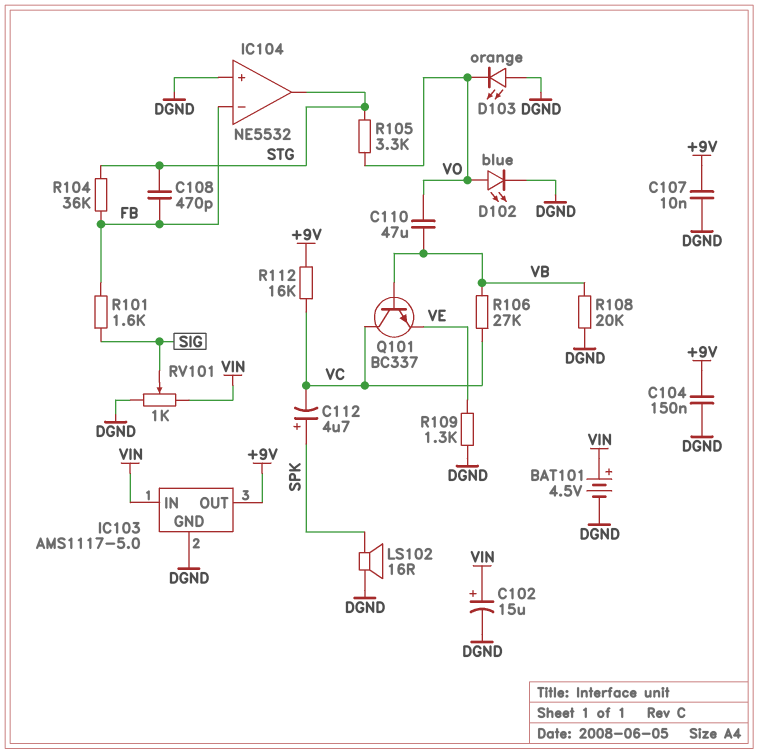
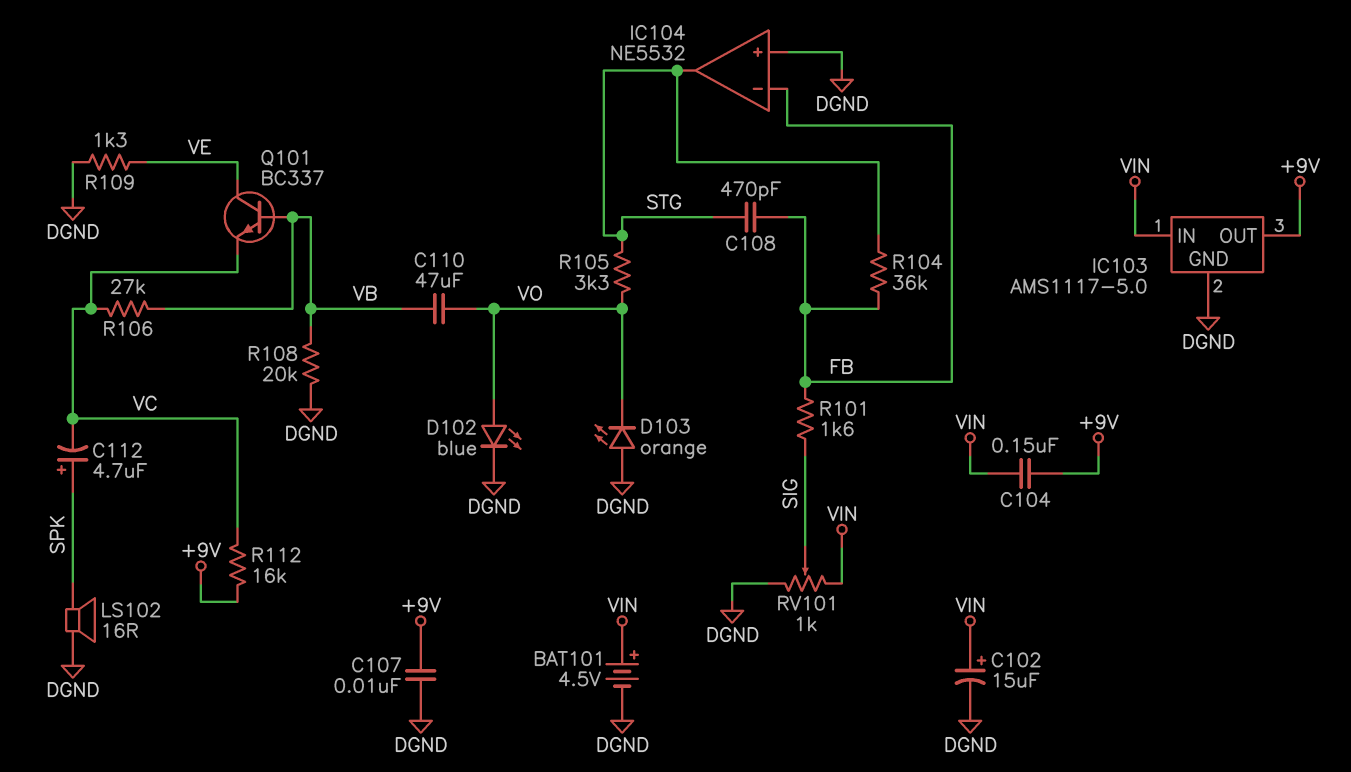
C104: 150nF (+9V, DGND) -> 150nF (+9V, VIN)
Q101: NPN BC337 (B VB, C VC, E VE) -> NPN BC337 (B VB, C VE, E VC)

